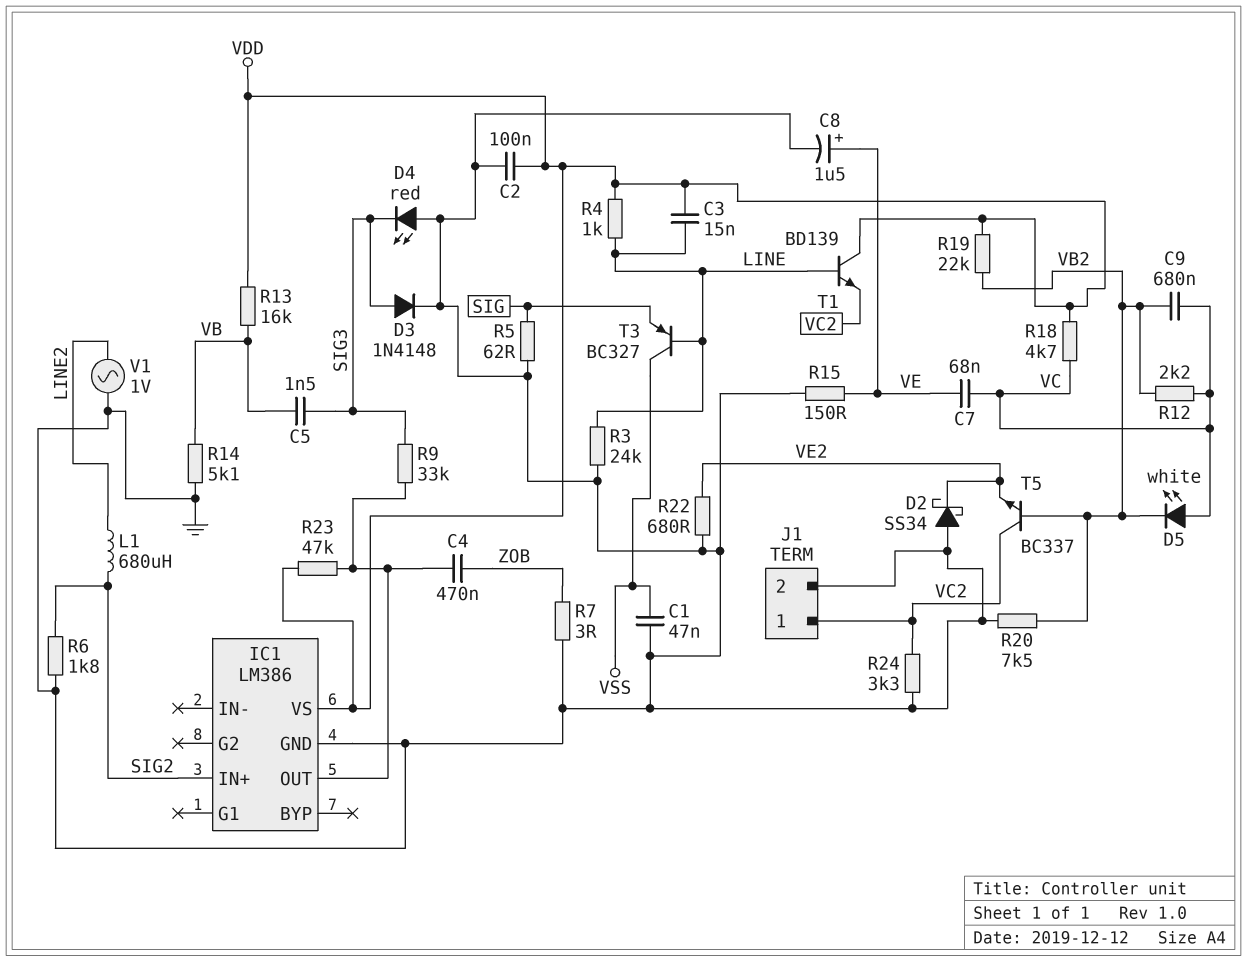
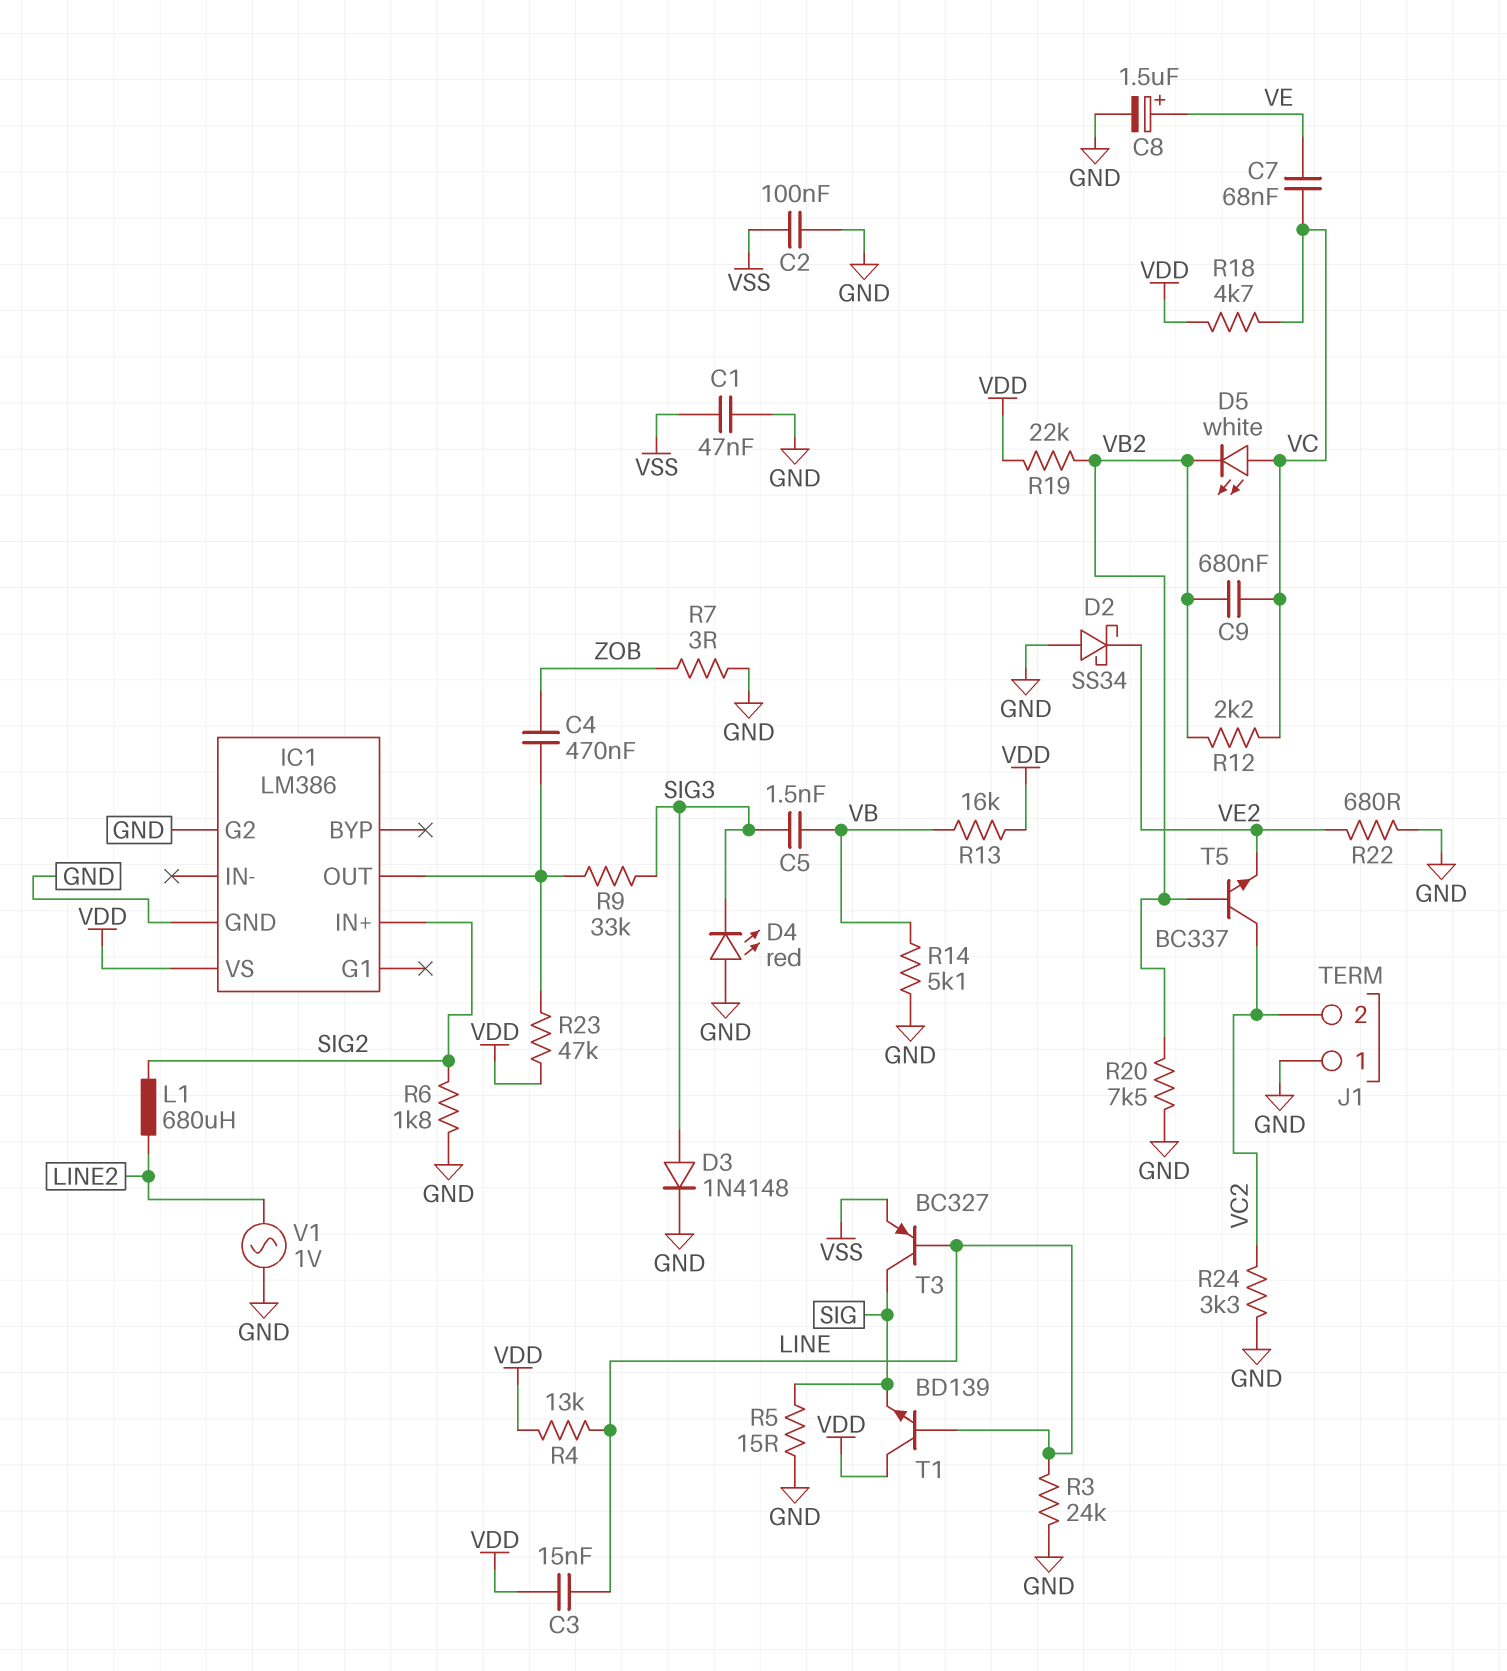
C2: 100nF (GND, VDD) -> 100nF (GND, VSS)
IC1 pin G2: none -> GND
J1 pin 1: VC2 -> GND
J1 pin 2: GND -> VC2
R4: 1k (LINE, VDD) -> 13k (LINE, VDD)
R5: 62 (GND, SIG) -> 15 (GND, SIG)
R15: 150 (GND, VE) -> none
T1: NPN BD139 (B LINE, C VDD, E VC2) -> NPN BD139 (B LINE, C VDD, E SIG)
T3: PNP BC327 (B LINE, C VSS, E SIG) -> PNP BC327 (B LINE, C SIG, E VSS)

